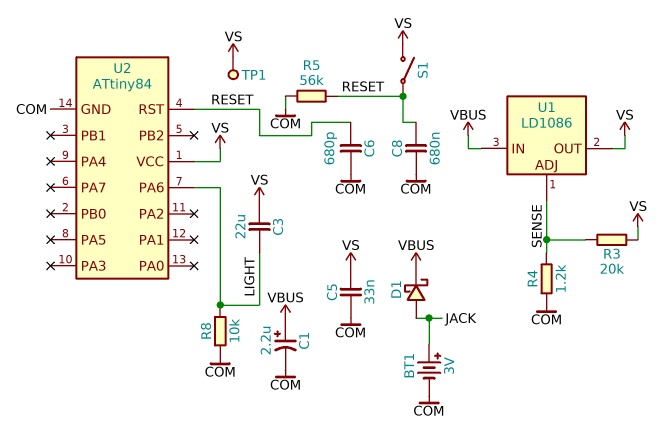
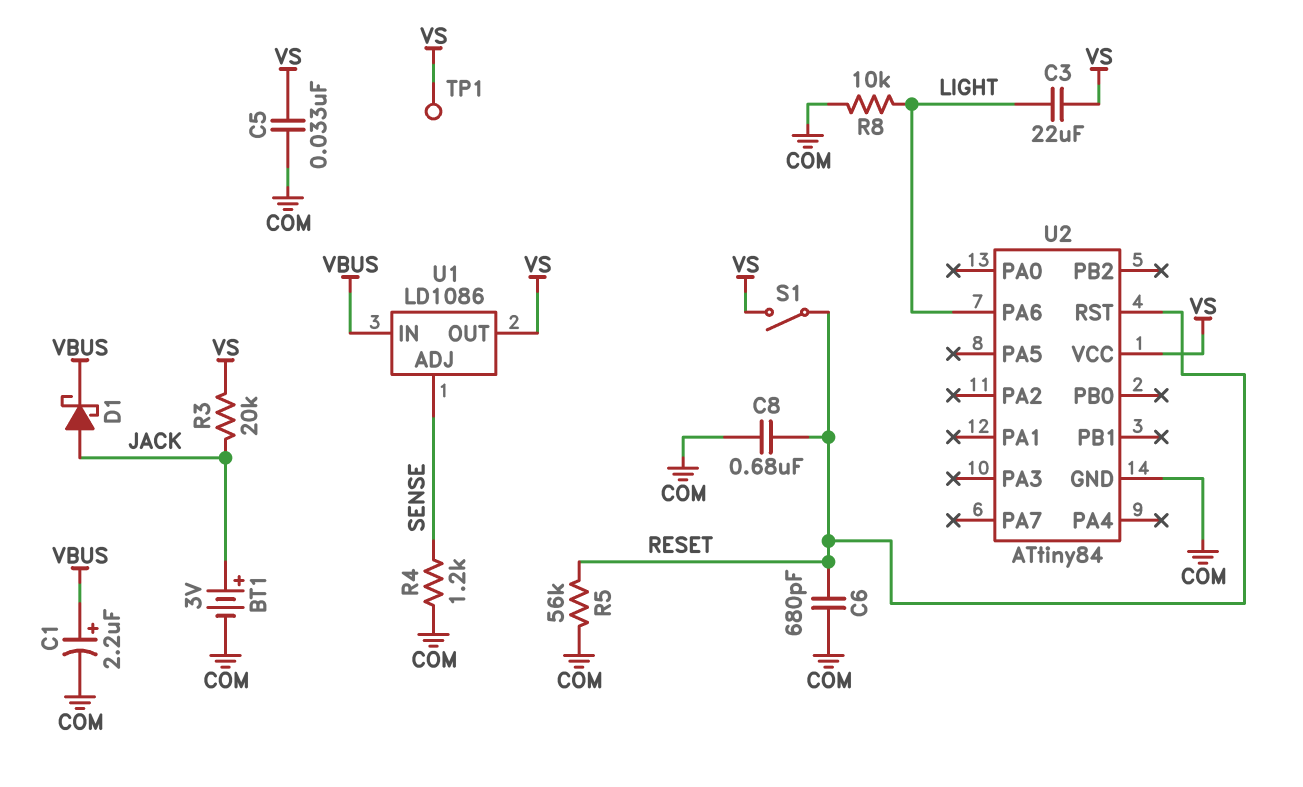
R3: 20k (SENSE, VS) -> 20k (JACK, VS)

